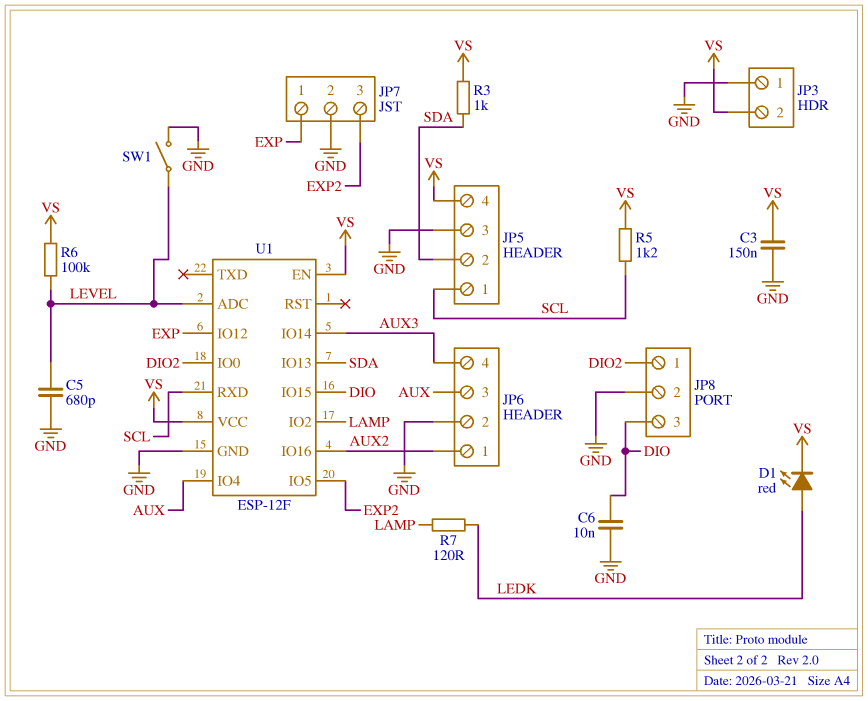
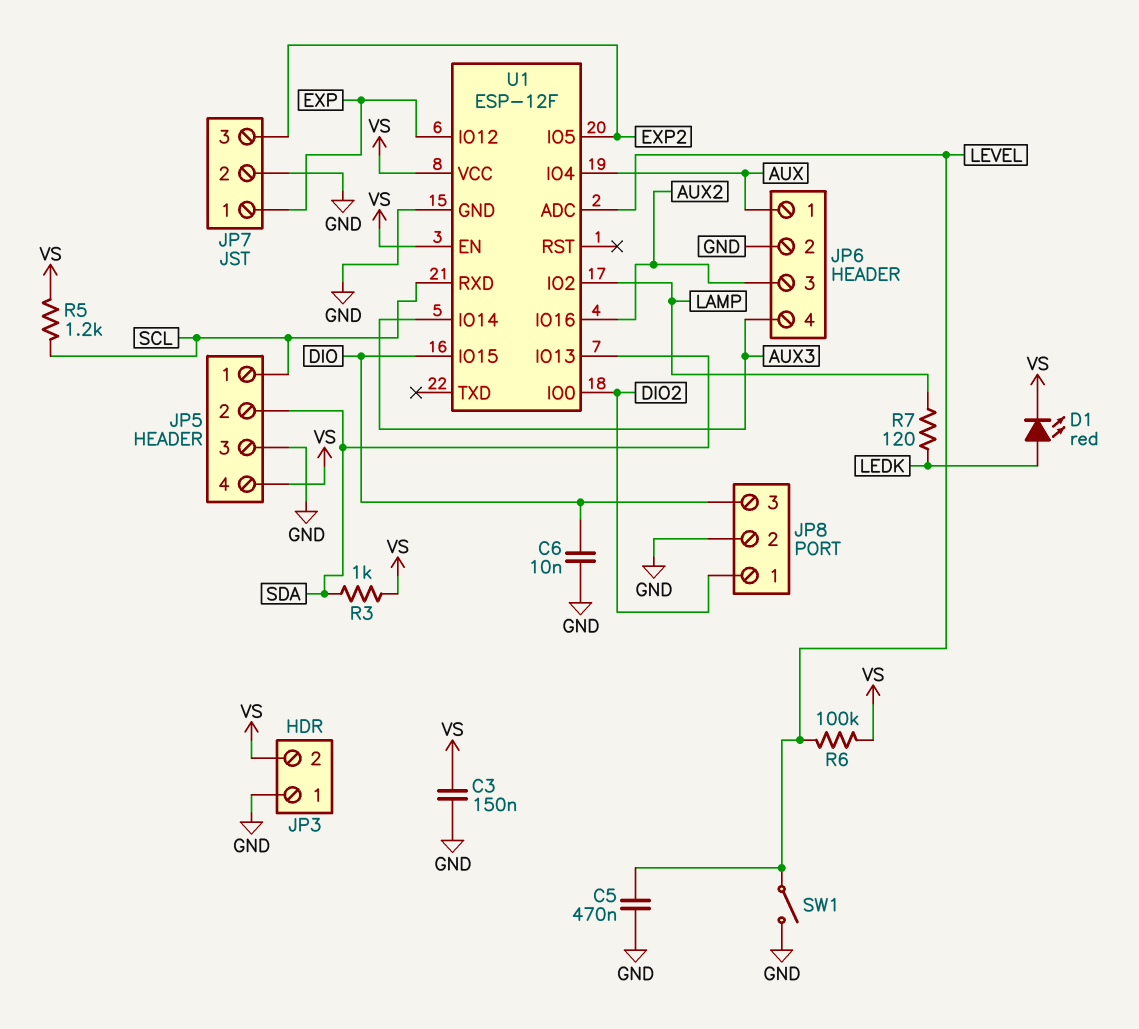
C5: 680pF (GND, LEVEL) -> 470nF (GND, LEVEL)
JP6 pin 1: AUX2 -> AUX
JP6 pin 3: AUX -> AUX2

